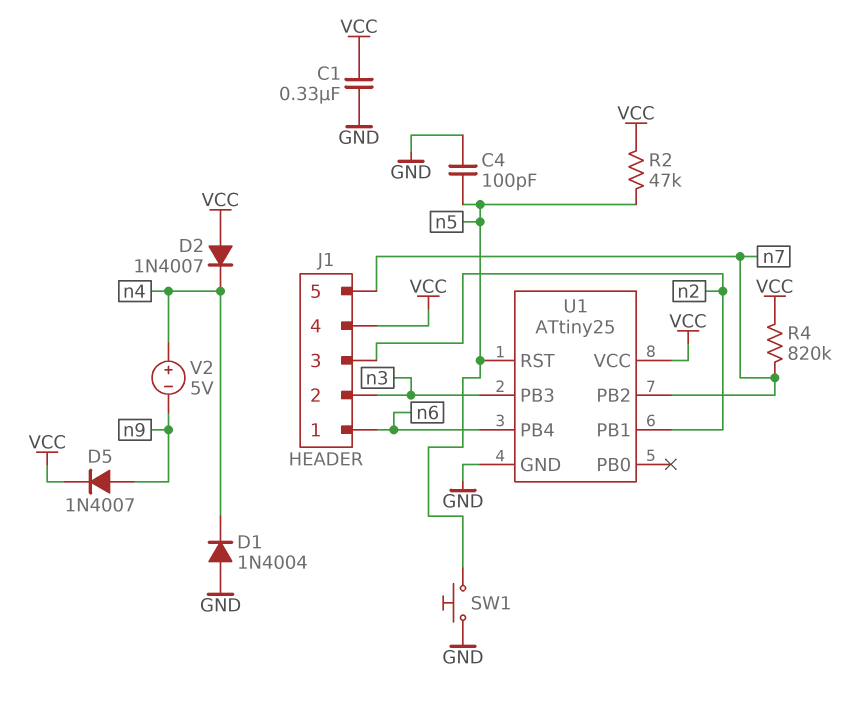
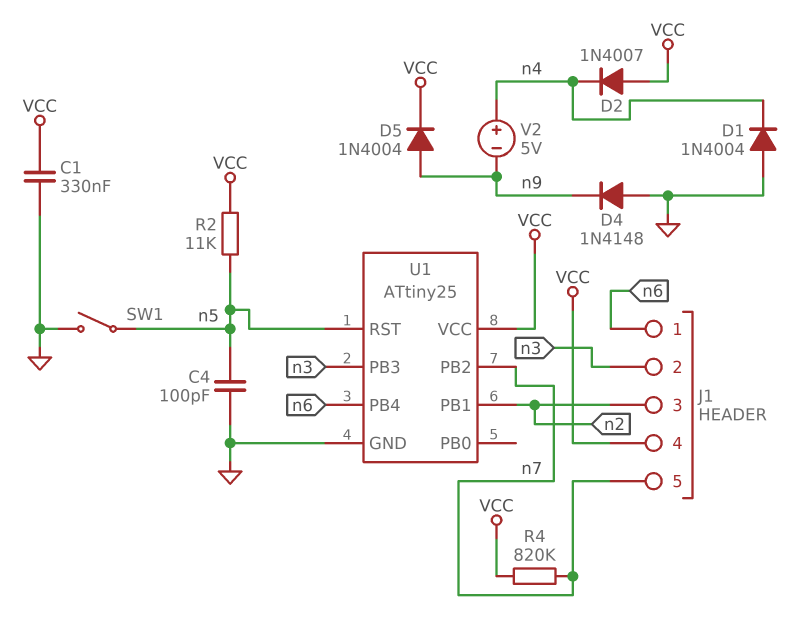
D4: none -> diode 1N4148 (A GND, K n9)
D5: diode 1N4007 (A n9, K VCC) -> diode 1N4004 (A n9, K VCC)
R2: 47k (VCC, n5) -> 11k (VCC, n5)
SW1: button (GND, n5) -> switch (GND, n5)

